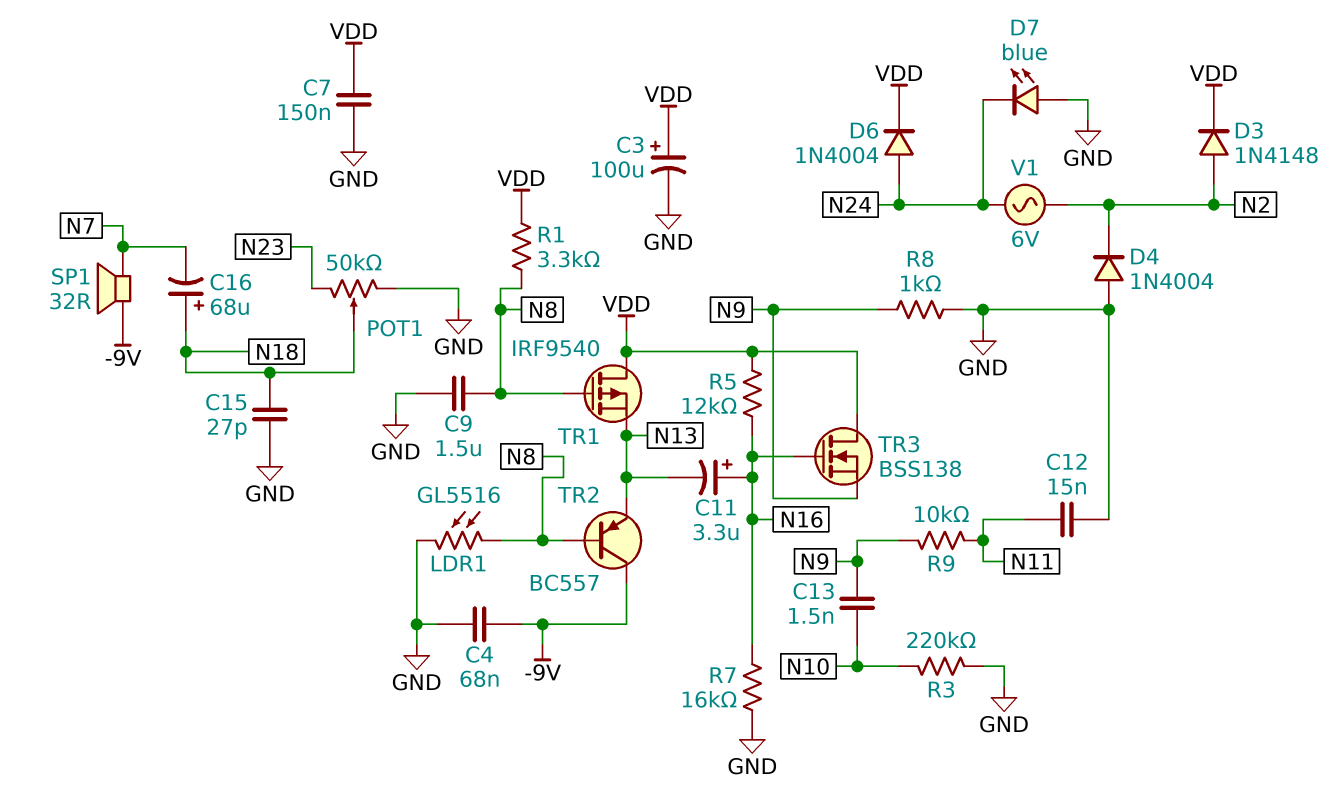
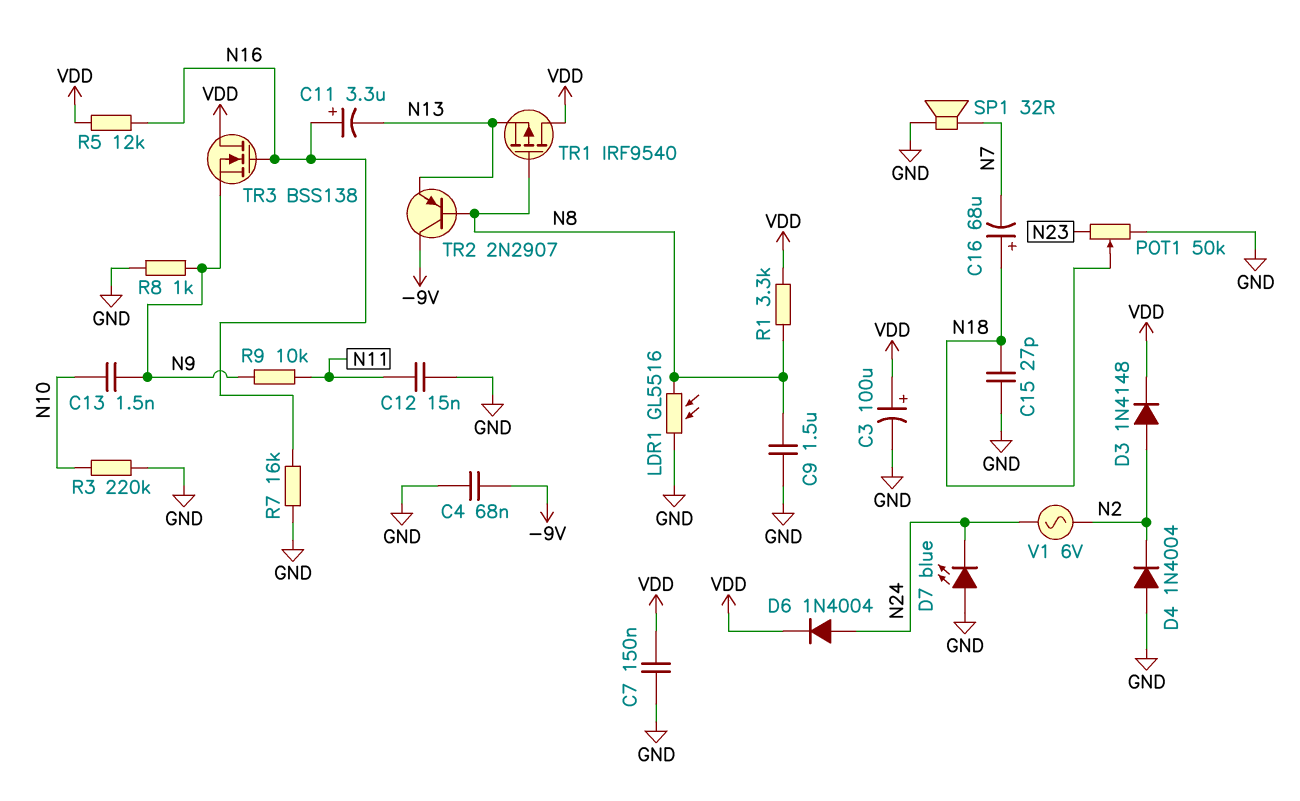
SP1: speaker 32R (-9V, N7) -> speaker 32R (GND, N7)
TR2: PNP BC557 (B N8, C -9V, E N13) -> PNP 2N2907 (B N8, C -9V, E N13)

